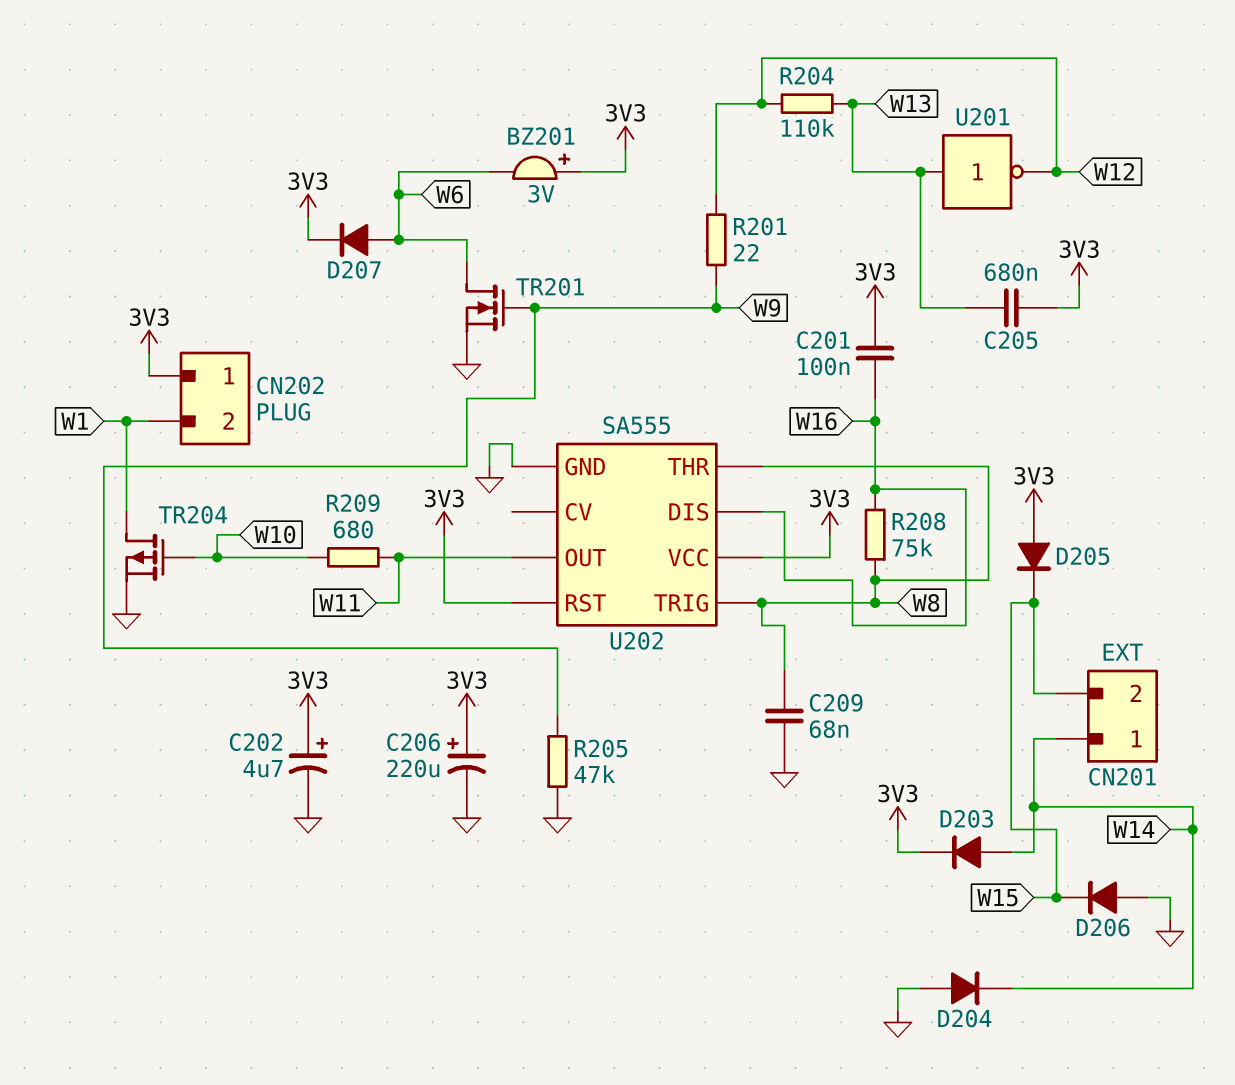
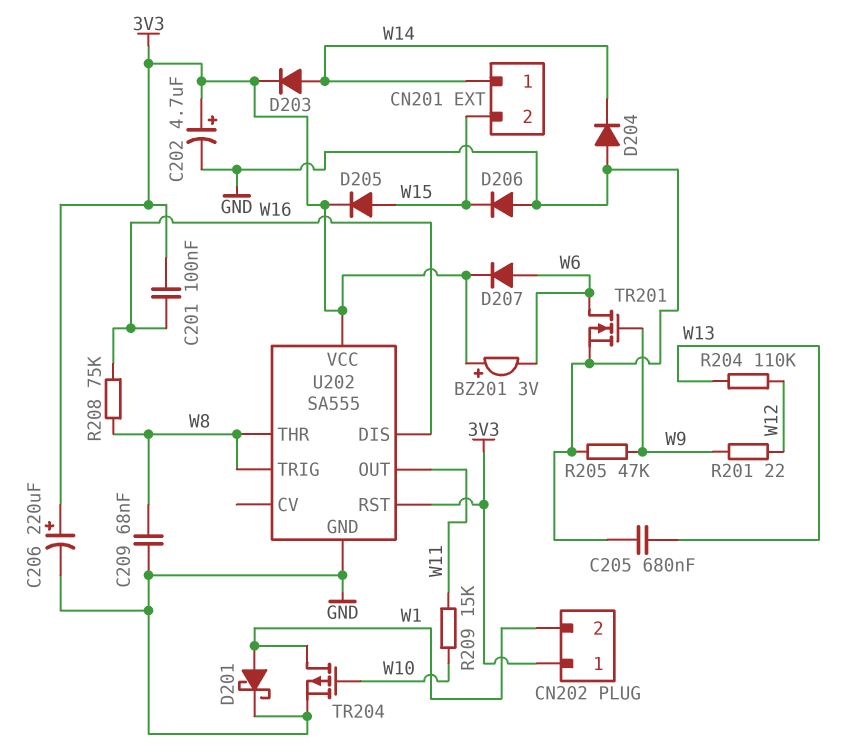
C205: 680nF (3V3, W13) -> 680nF (GND, W13)
D201: none -> schottky (A W1, K GND)
D205: diode (A 3V3, K W15) -> diode (A W15, K 3V3)
R209: 680 (W10, W11) -> 15k (W10, W11)
U201: NOT (in W13, out W12) -> none

